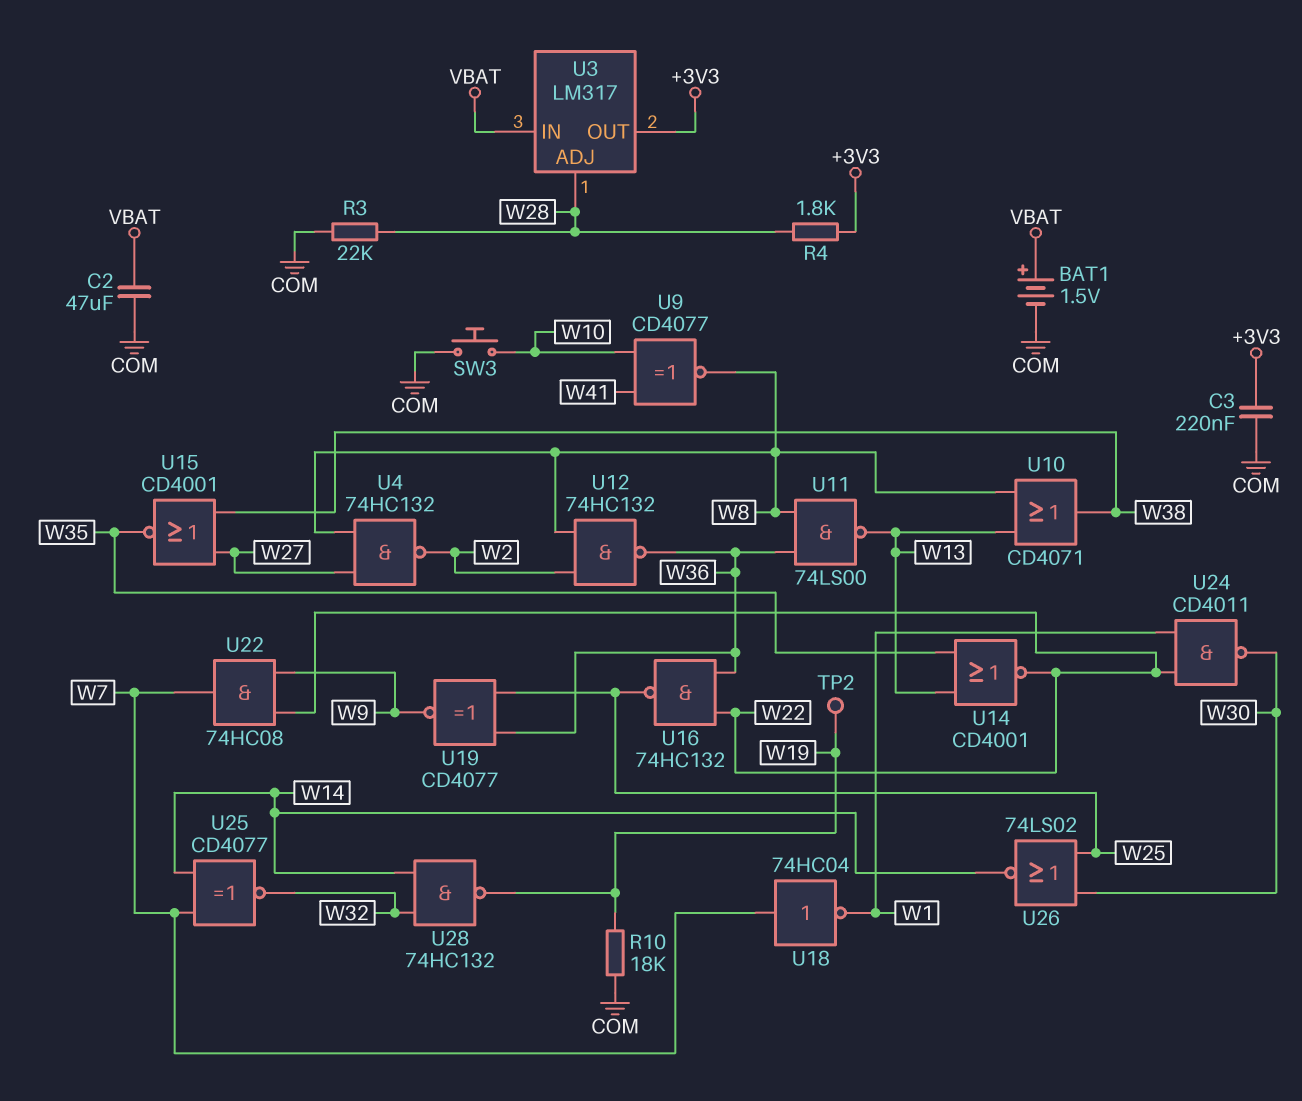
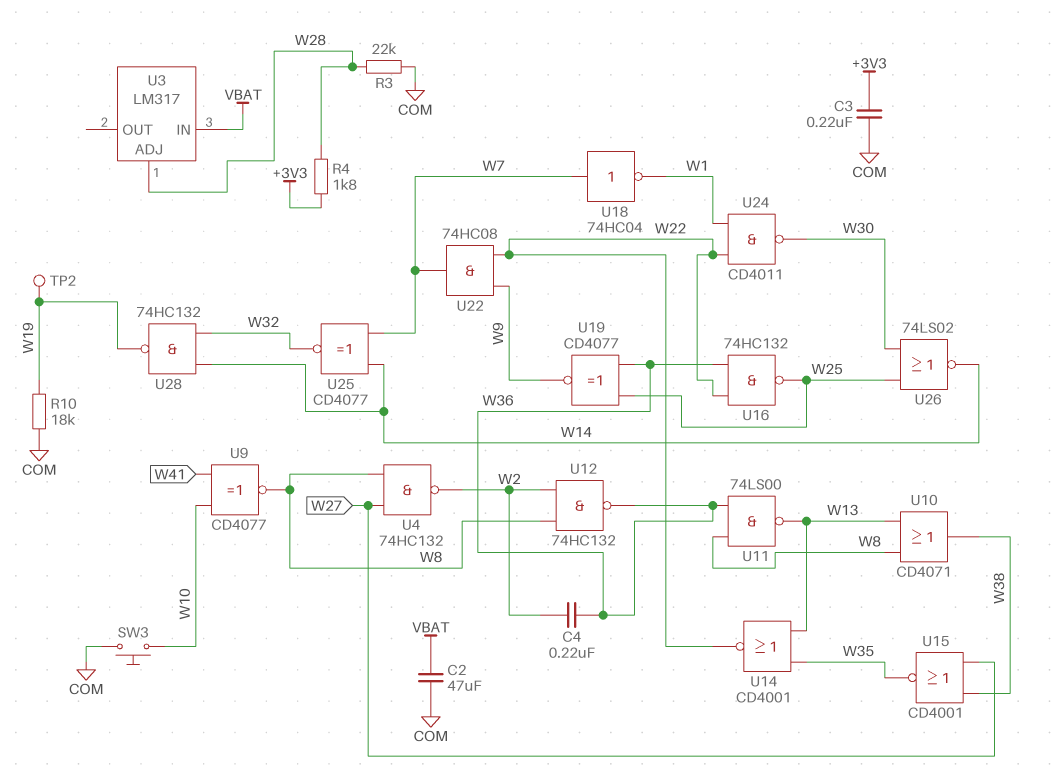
BAT1: 1.5V (plus VBAT, minus COM) -> none
C4: none -> 220nF (W2, W36)
U3 pin OUT: +3V3 -> none

